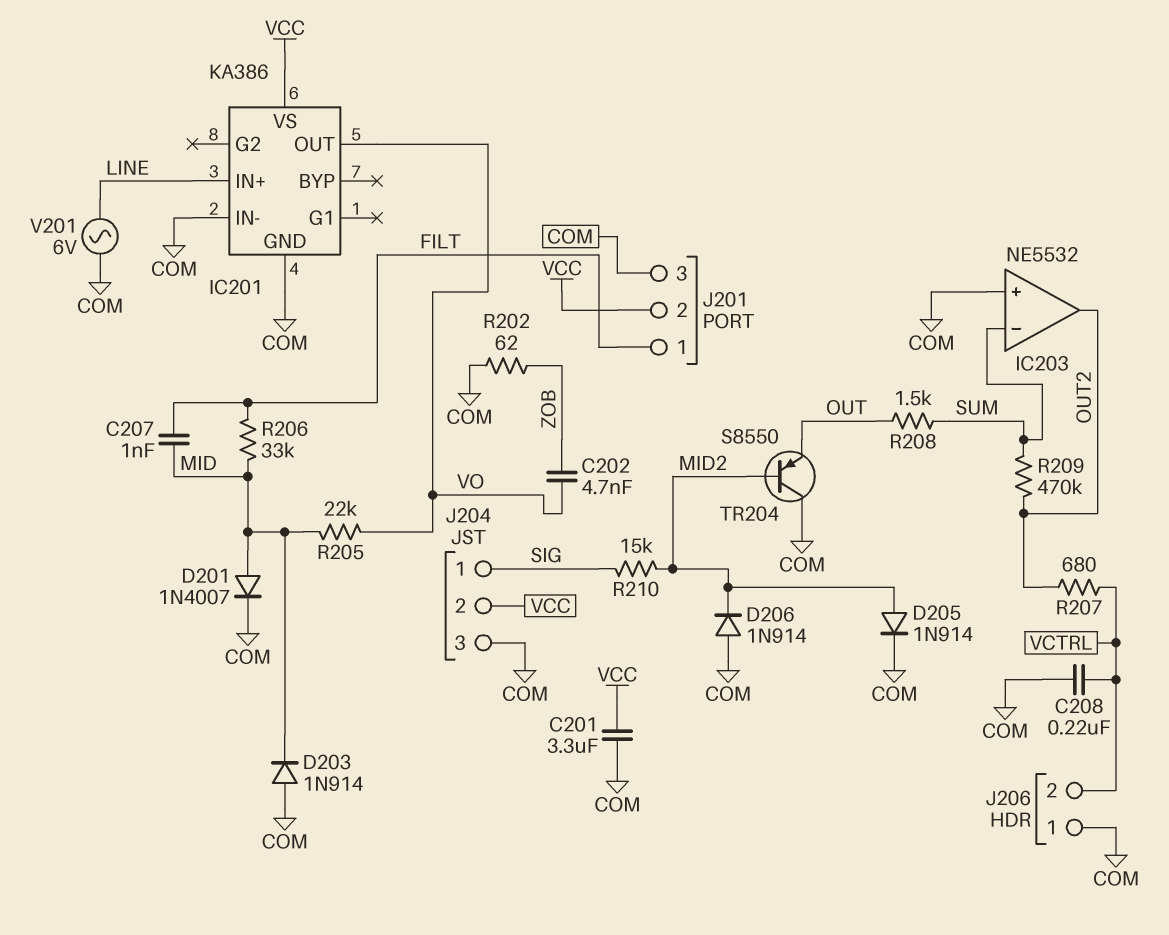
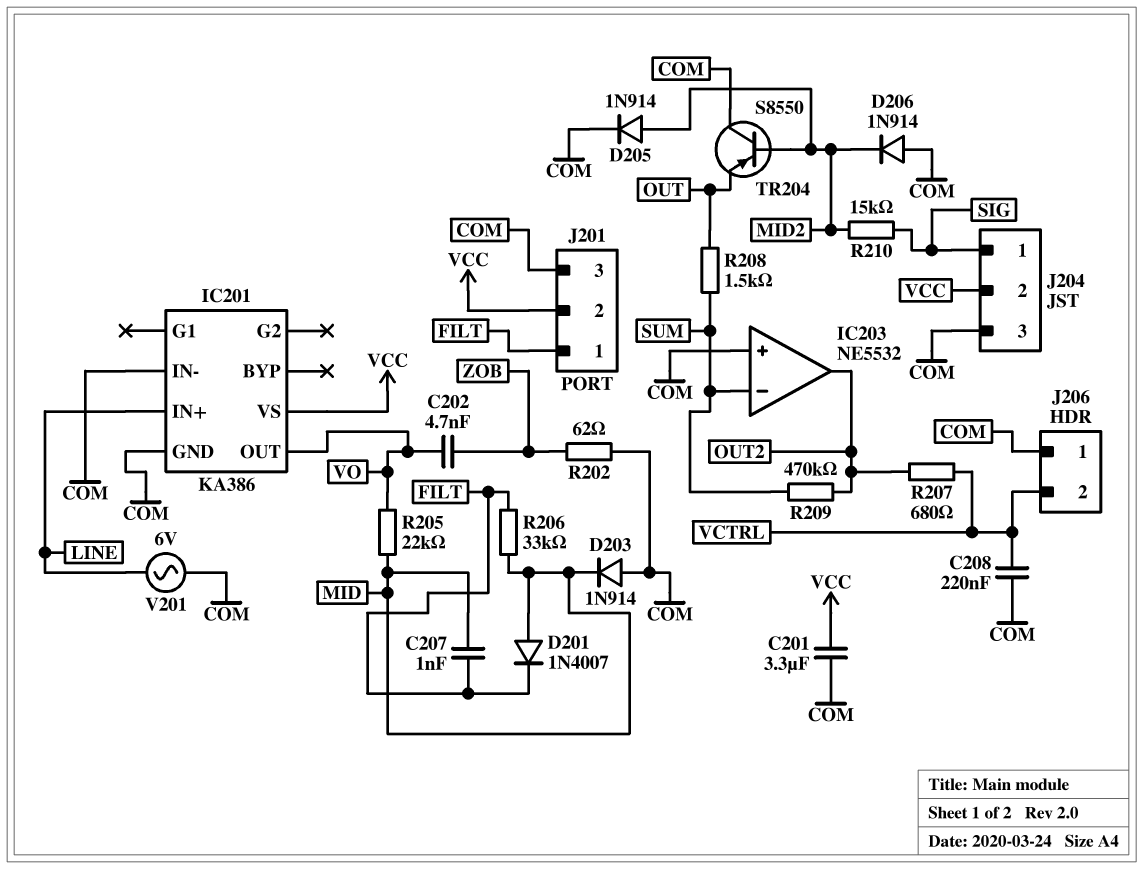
D201: diode 1N4007 (A MID, K COM) -> diode 1N4007 (A MID, K FILT)

